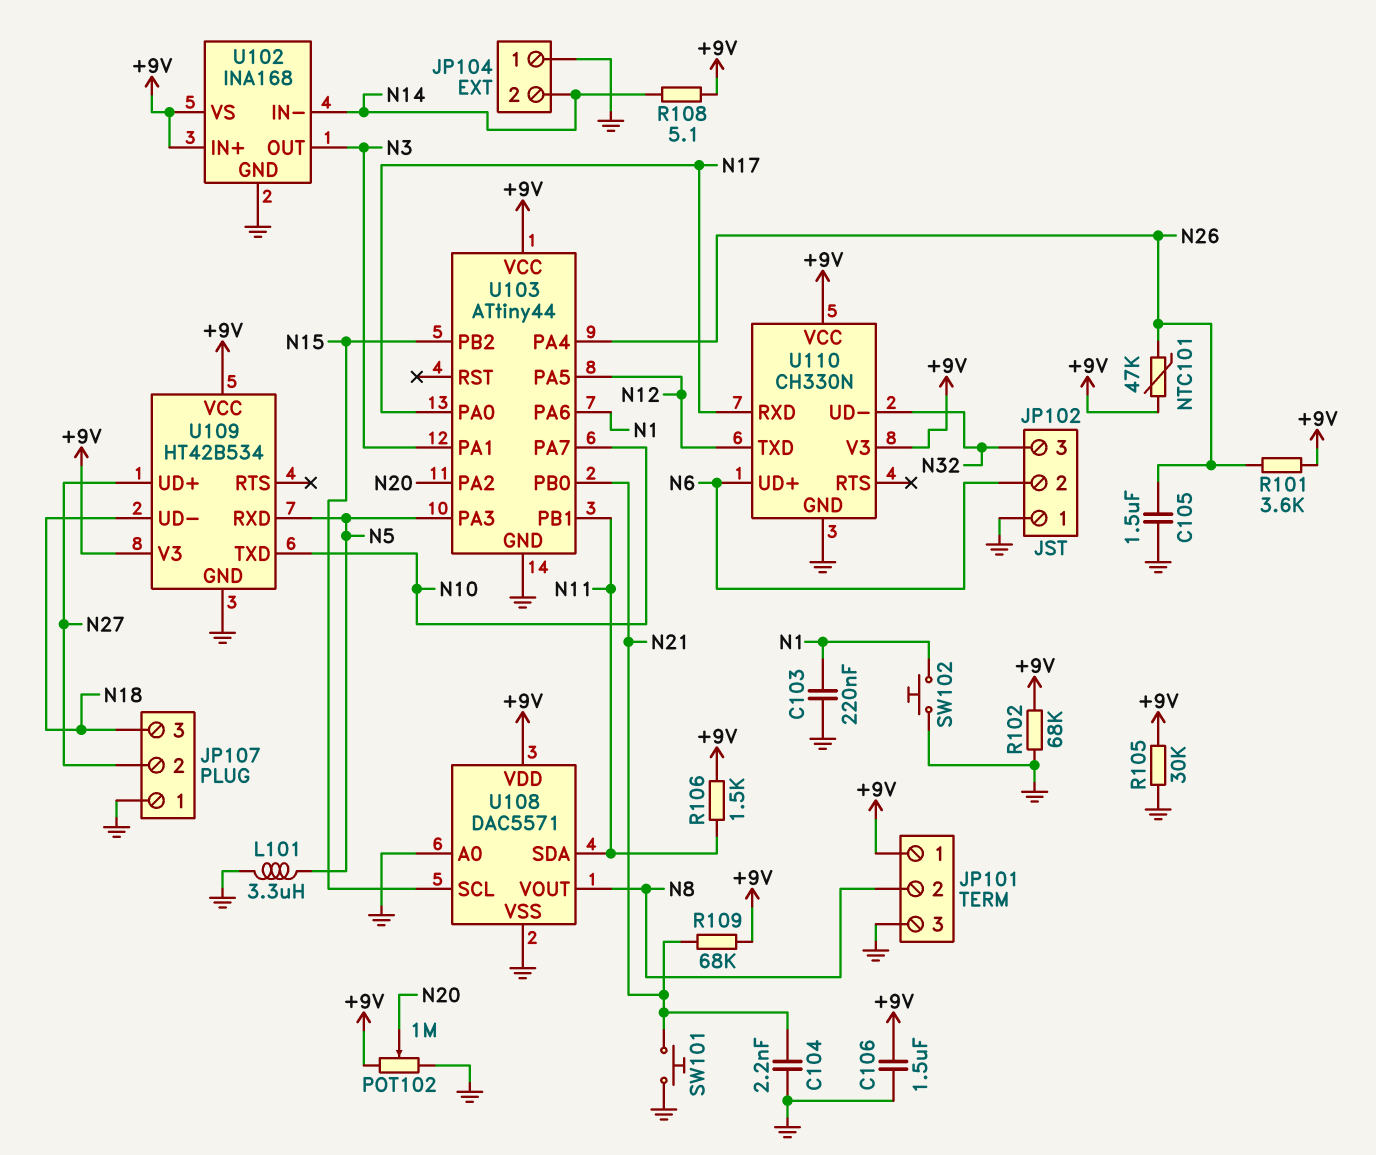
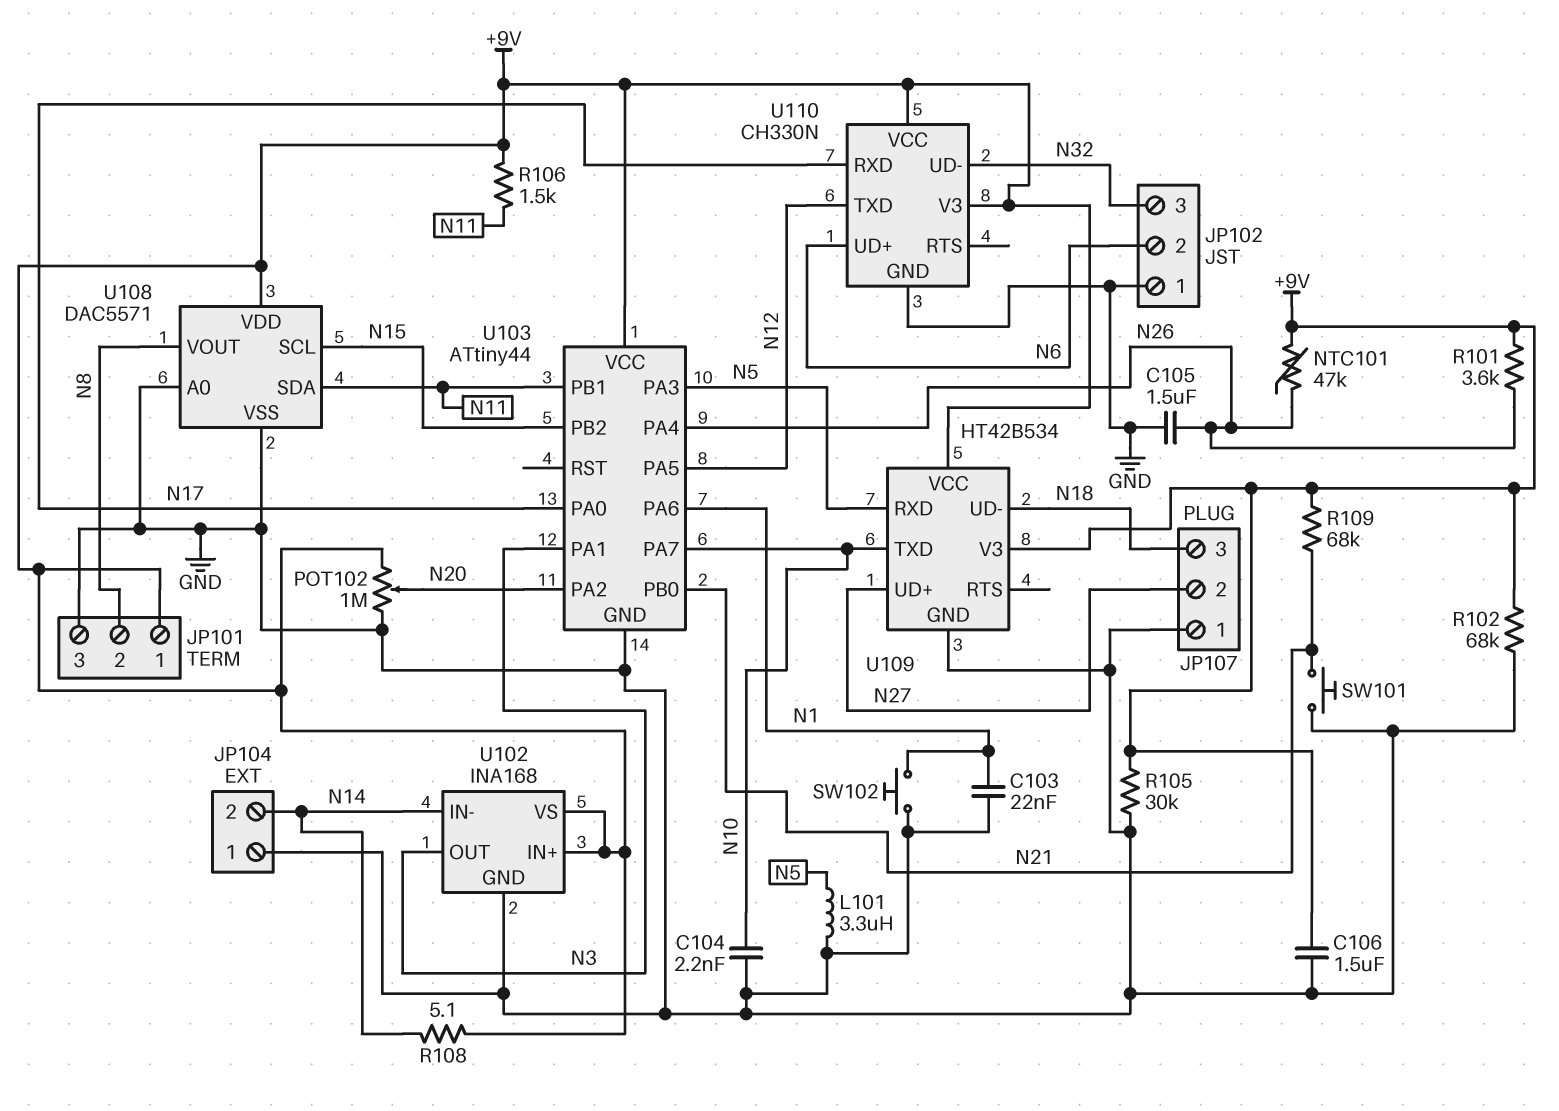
C103: 220nF (GND, N1) -> 22nF (GND, N1)
C104: 2.2nF (GND, N21) -> 2.2nF (GND, N10)

